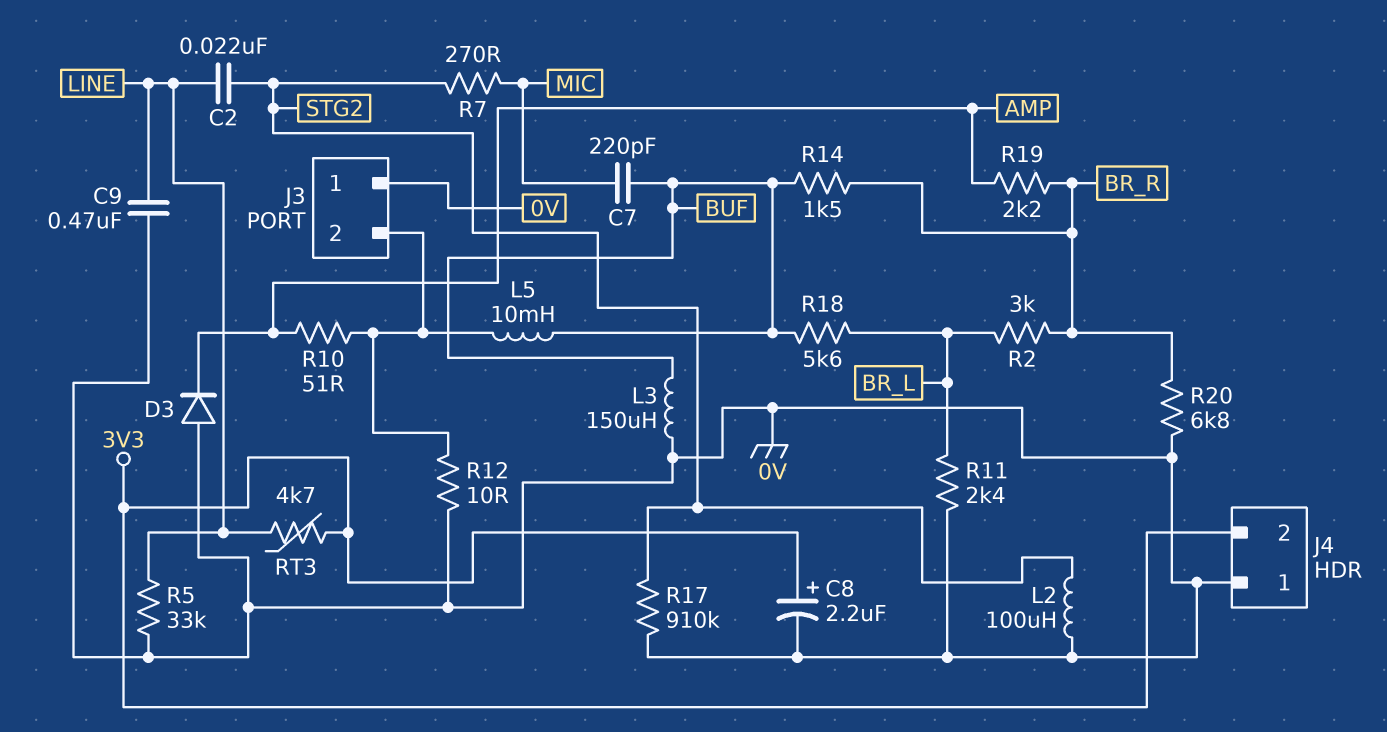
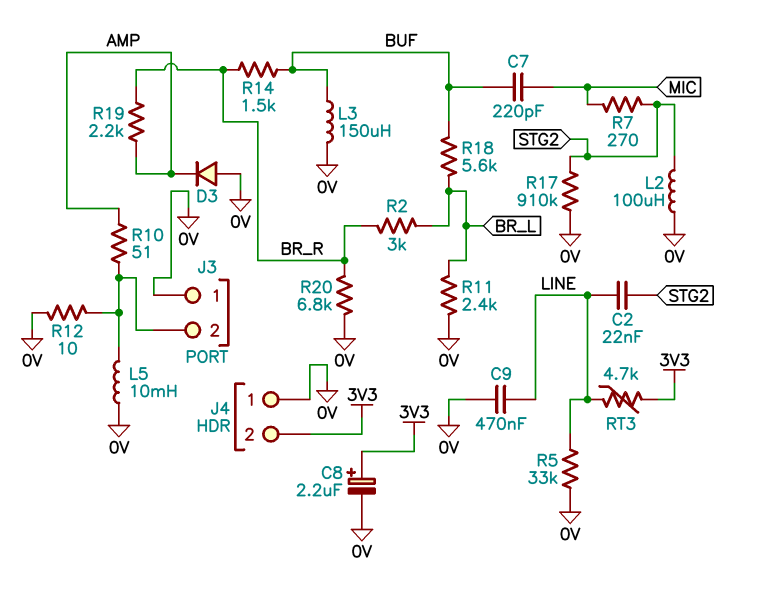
L5: 10mH (BUF, J3/2) -> 10mH (0V, J3/2)

